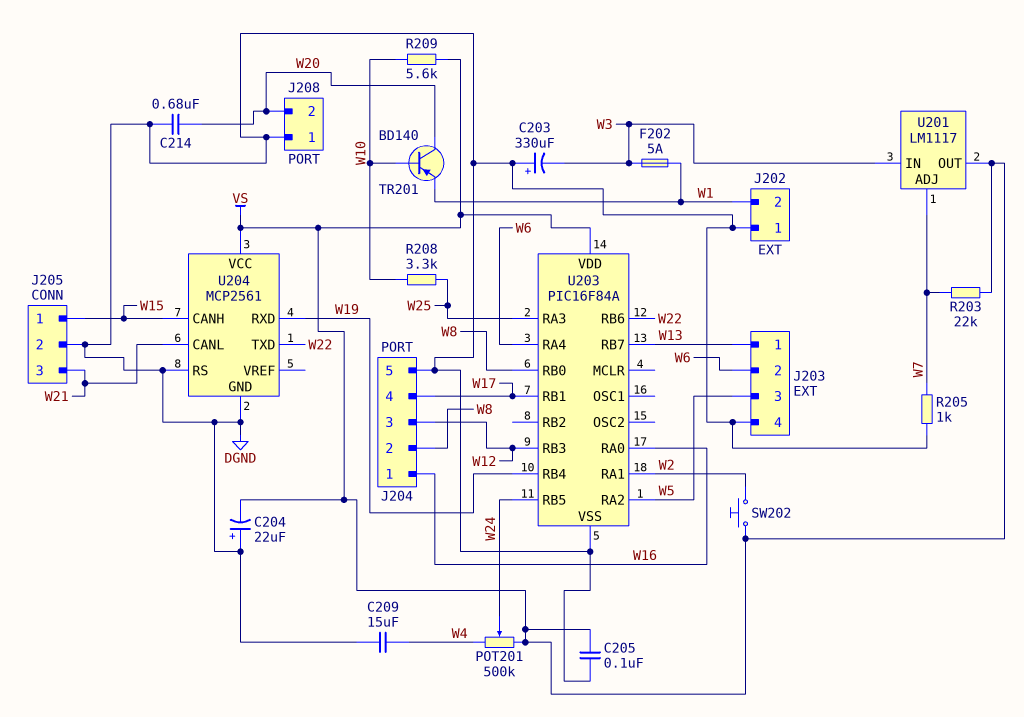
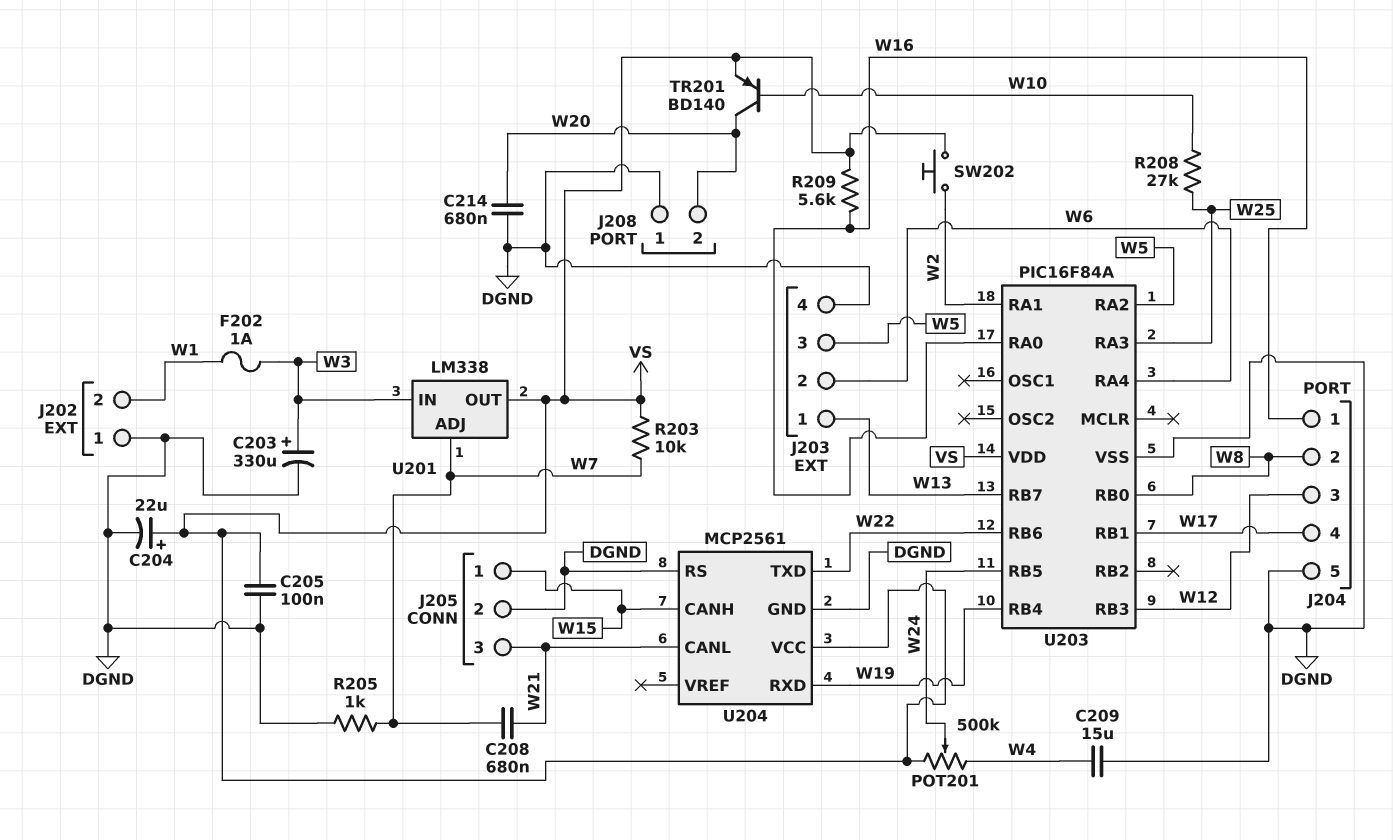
C203: 330uF (plus DGND, minus W3) -> 330uF (plus W3, minus DGND)
C204: 22uF (plus DGND, minus VS) -> 22uF (plus VS, minus DGND)
C208: none -> 680nF (W7, W21)
F202: 5A (W1, W3) -> 1A (W1, W3)
R203: 22k (VS, W7) -> 10k (VS, W7)
R208: 3.3k (W10, W25) -> 27k (W10, W25)
R209: 5.6k (VS, W10) -> 5.6k (VS, W16)
TR201: PNP BD140 (B W10, C W20, E W1) -> PNP BD140 (B W10, C W20, E VS)
U201: LM1117 -> LM338

